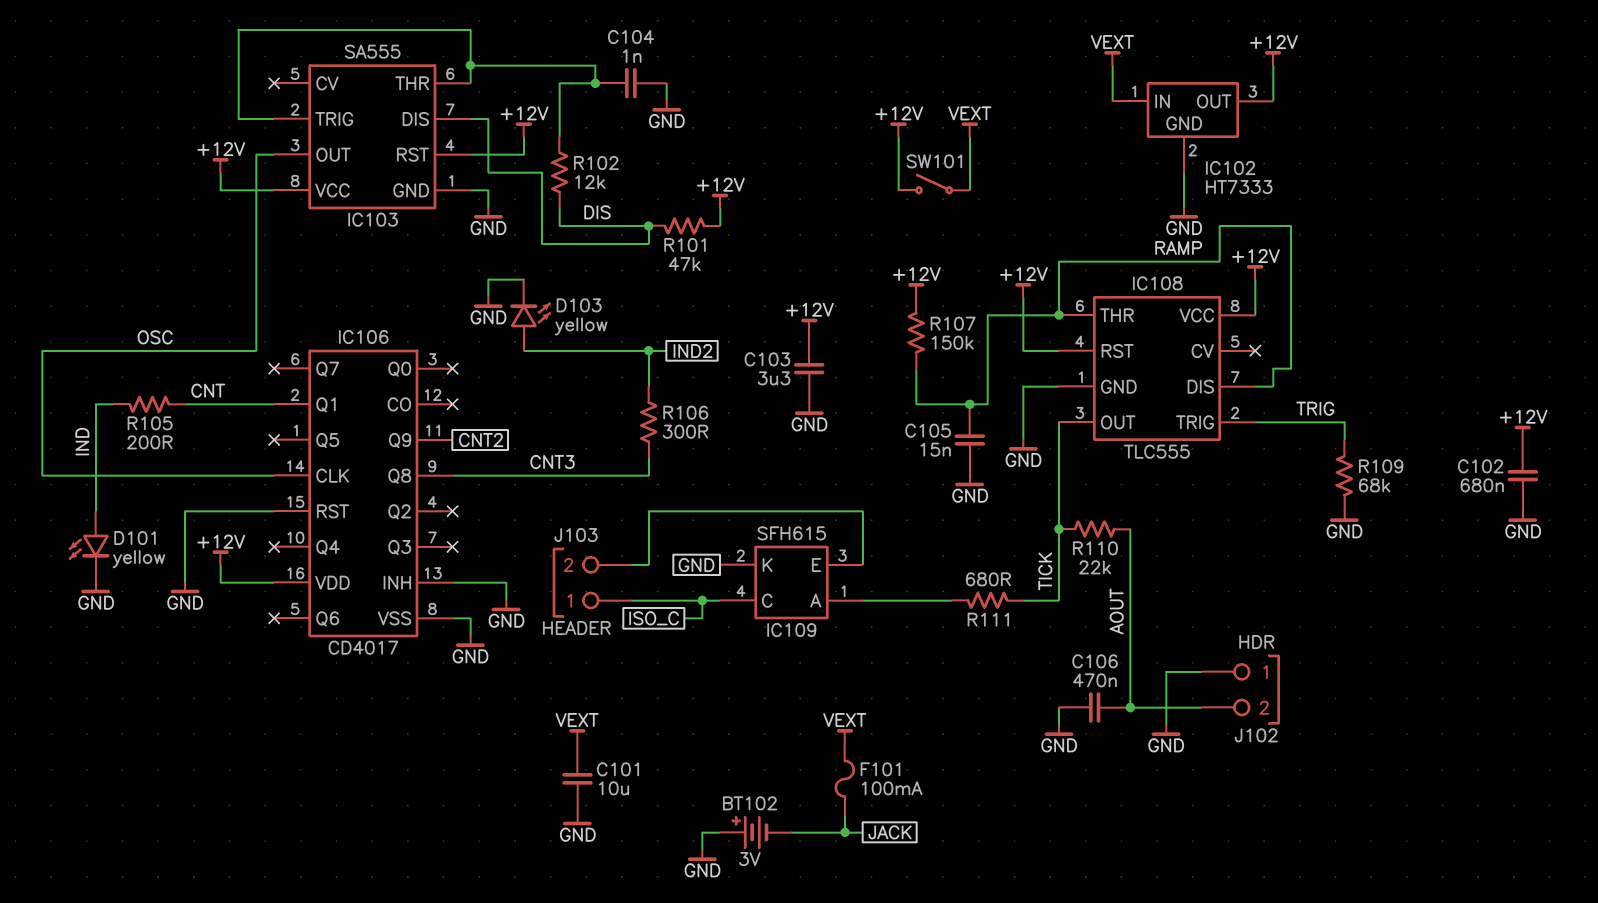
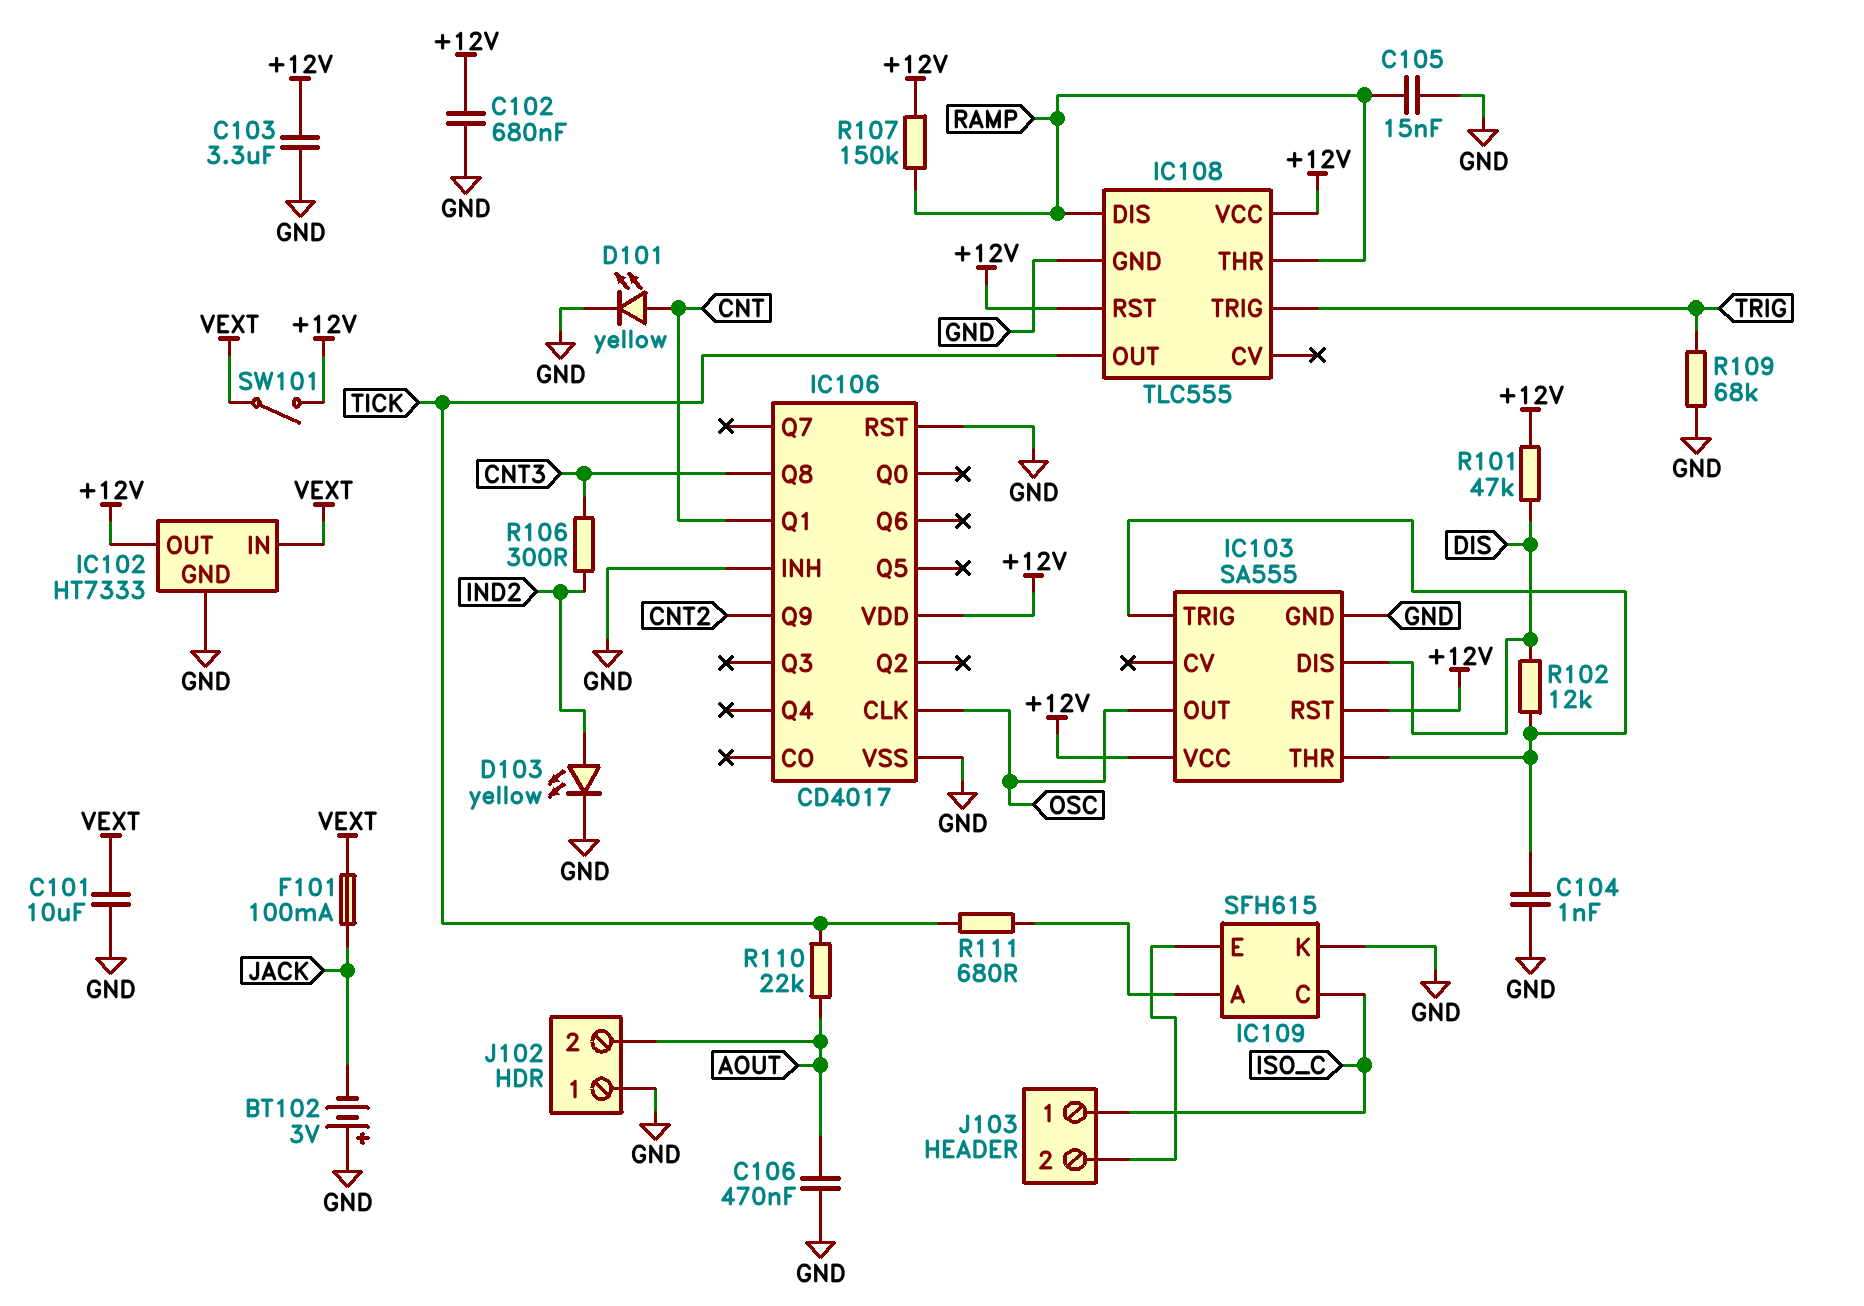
D101: LED yellow (A IND, K GND) -> LED yellow (A CNT, K GND)
R105: 200 (CNT, IND) -> none

